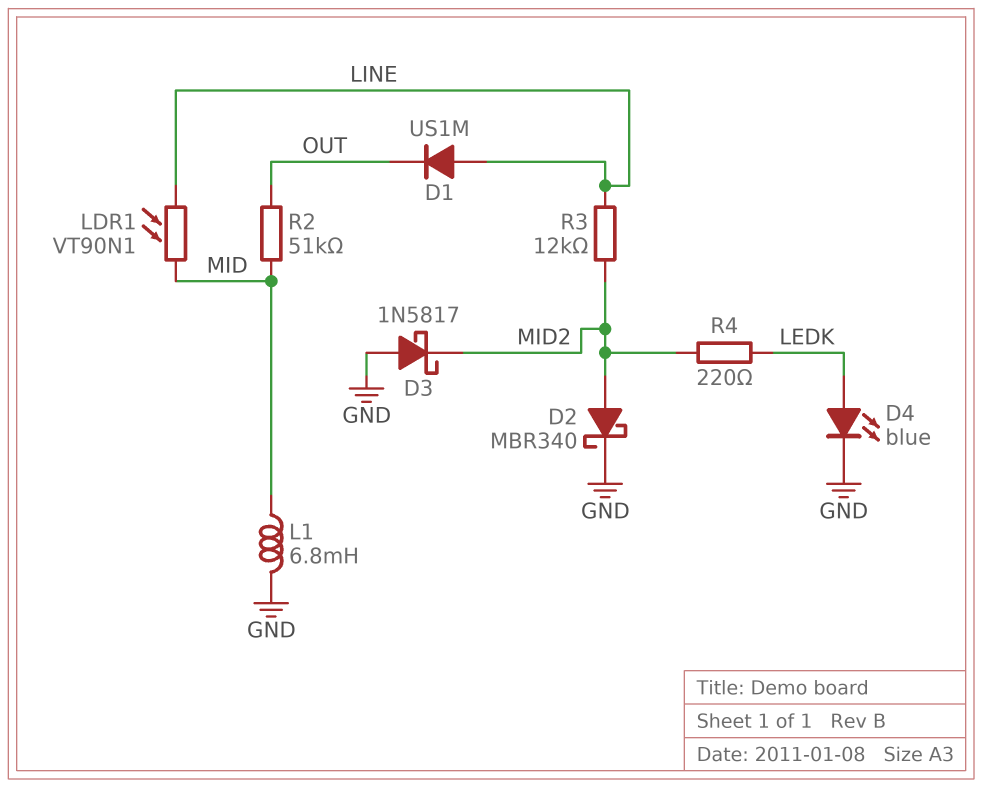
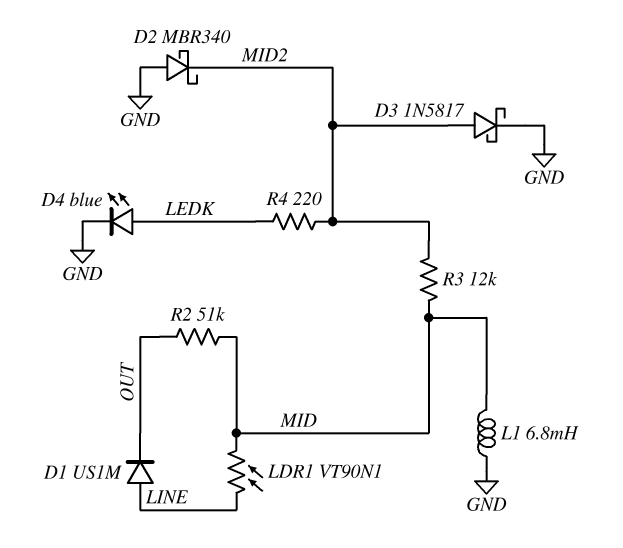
D2: schottky MBR340 (A MID2, K GND) -> schottky MBR340 (A GND, K MID2)
D3: schottky 1N5817 (A GND, K MID2) -> schottky 1N5817 (A MID2, K GND)
R3: 12k (LINE, MID2) -> 12k (MID, MID2)

